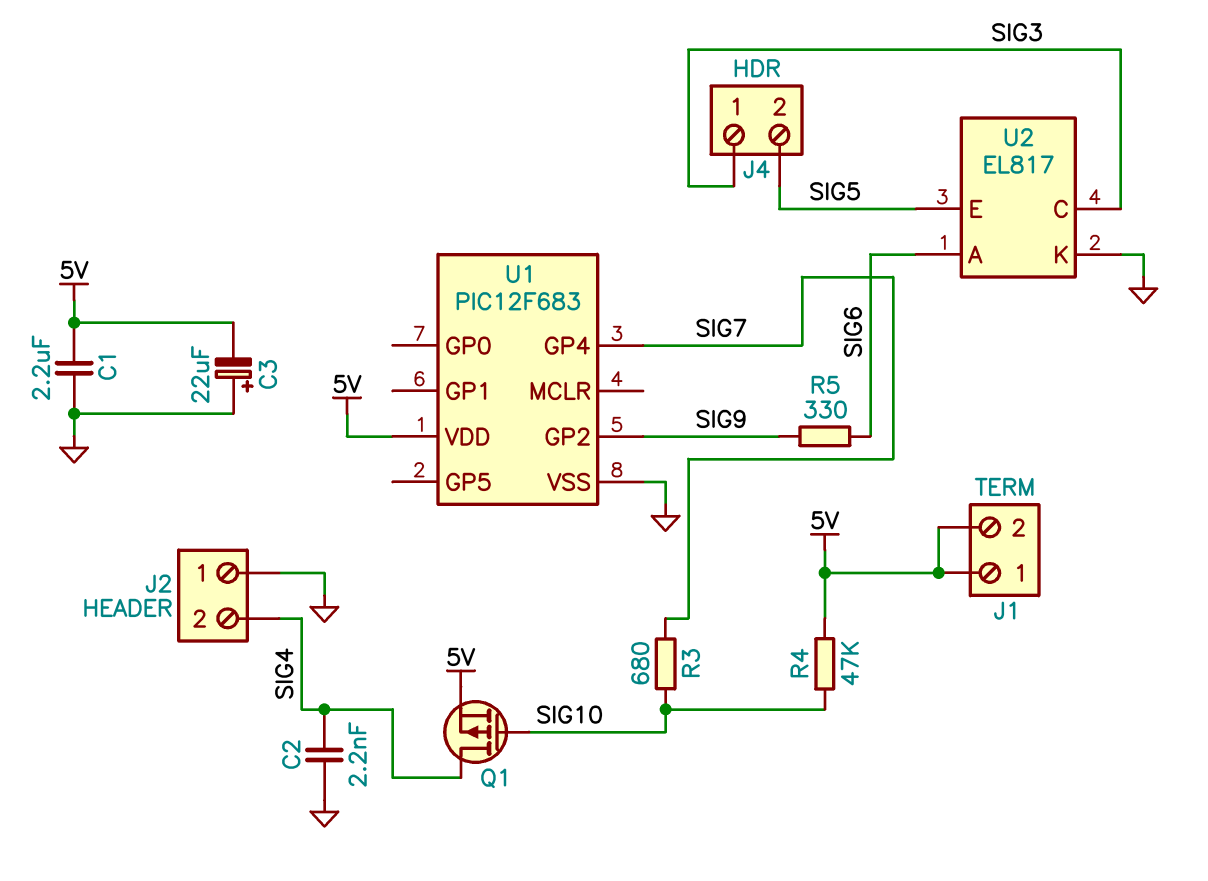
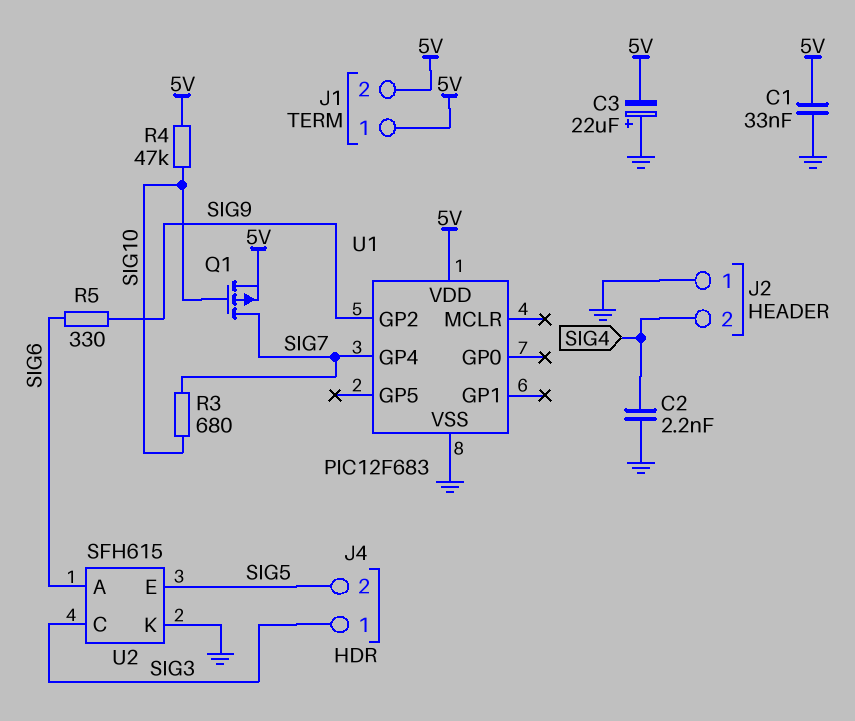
C1: 2.2uF (5V, GND) -> 33nF (5V, GND)
Q1: PMOS (G SIG10, D SIG4, S 5V) -> PMOS (G SIG10, D SIG7, S 5V)
U2: EL817 -> SFH615

